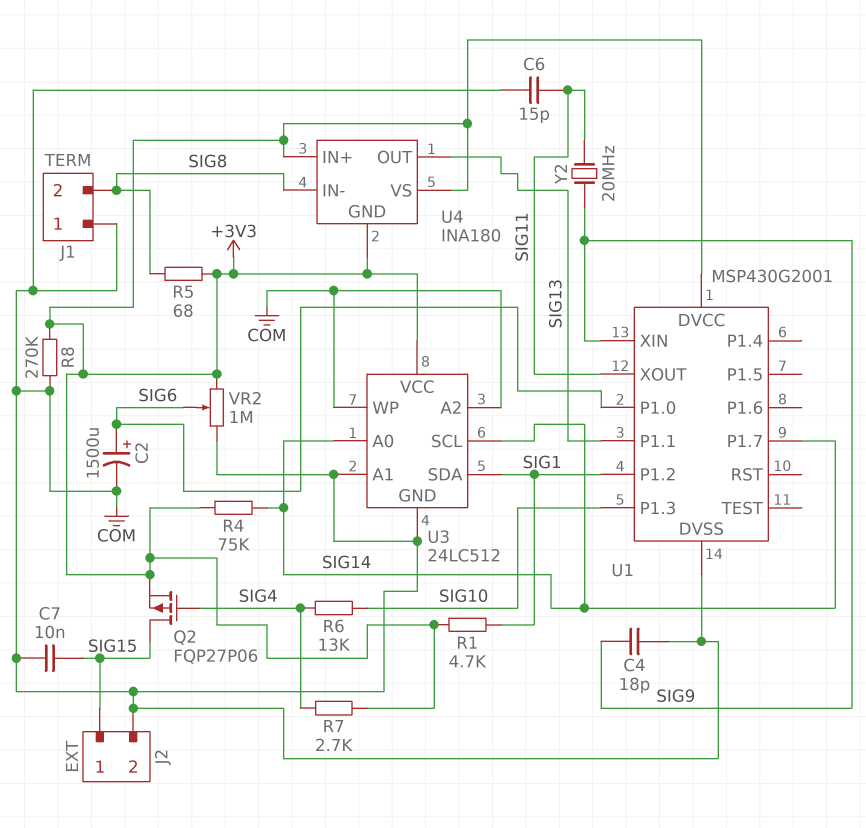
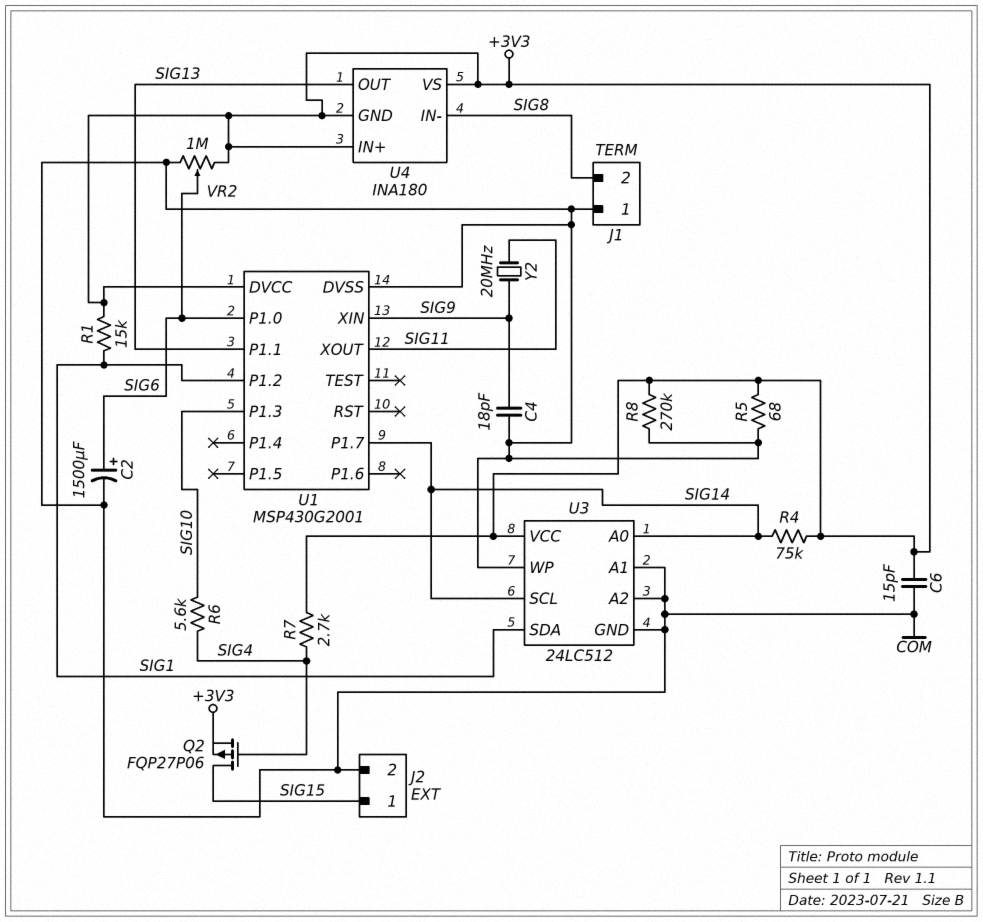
C6: 15pF (COM, SIG11) -> 15pF (+3V3, COM)
C7: 10nF (COM, SIG15) -> none
R1: 4.7k (+3V3, SIG1) -> 15k (+3V3, SIG1)
R5: 68 (+3V3, SIG8) -> 68 (+3V3, COM)
R6: 13k (SIG4, SIG10) -> 5.6k (SIG4, SIG10)

